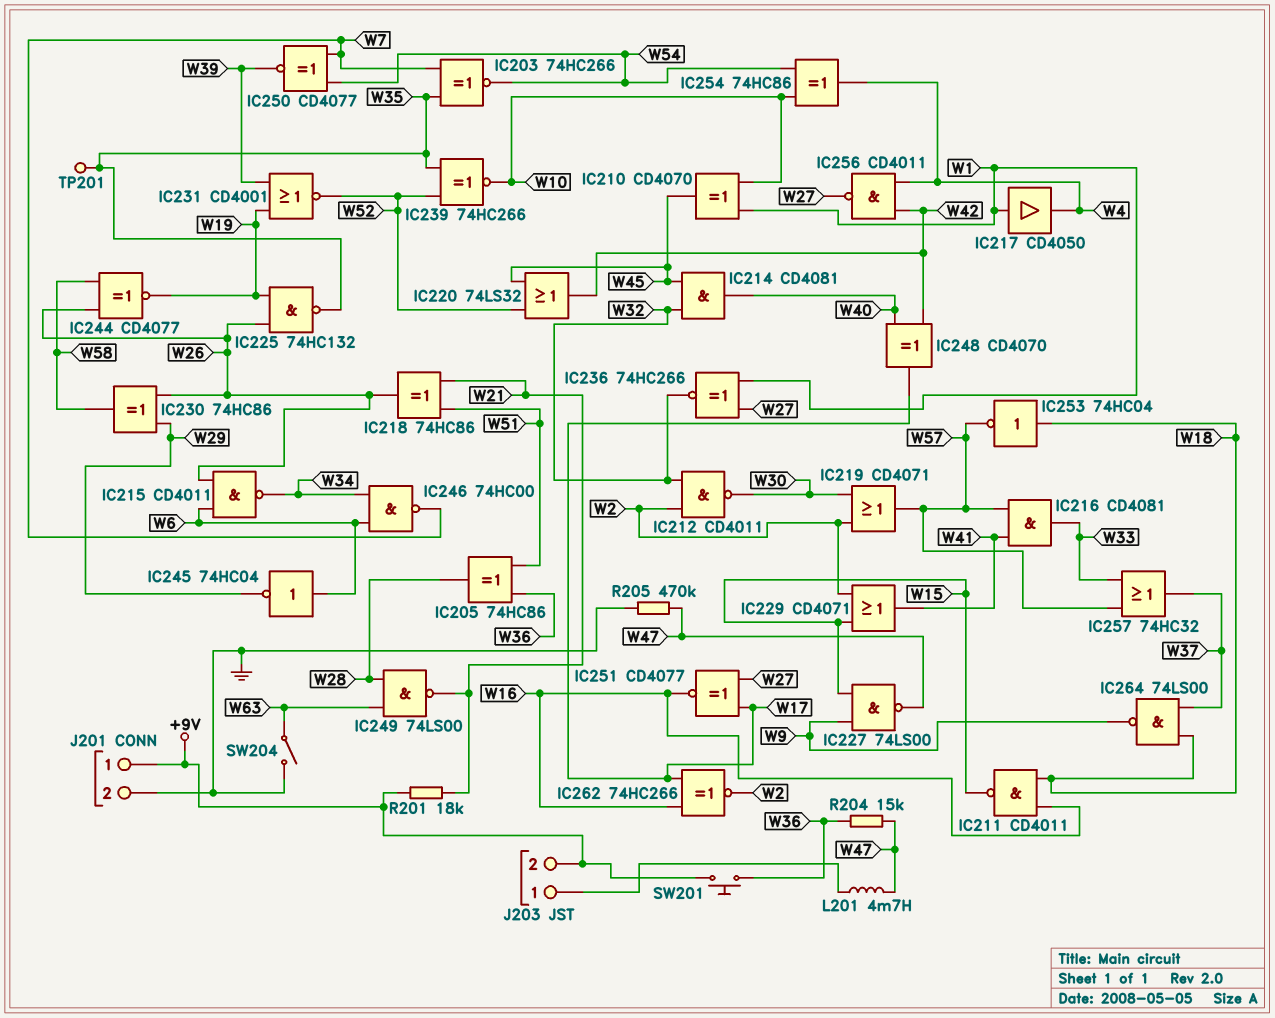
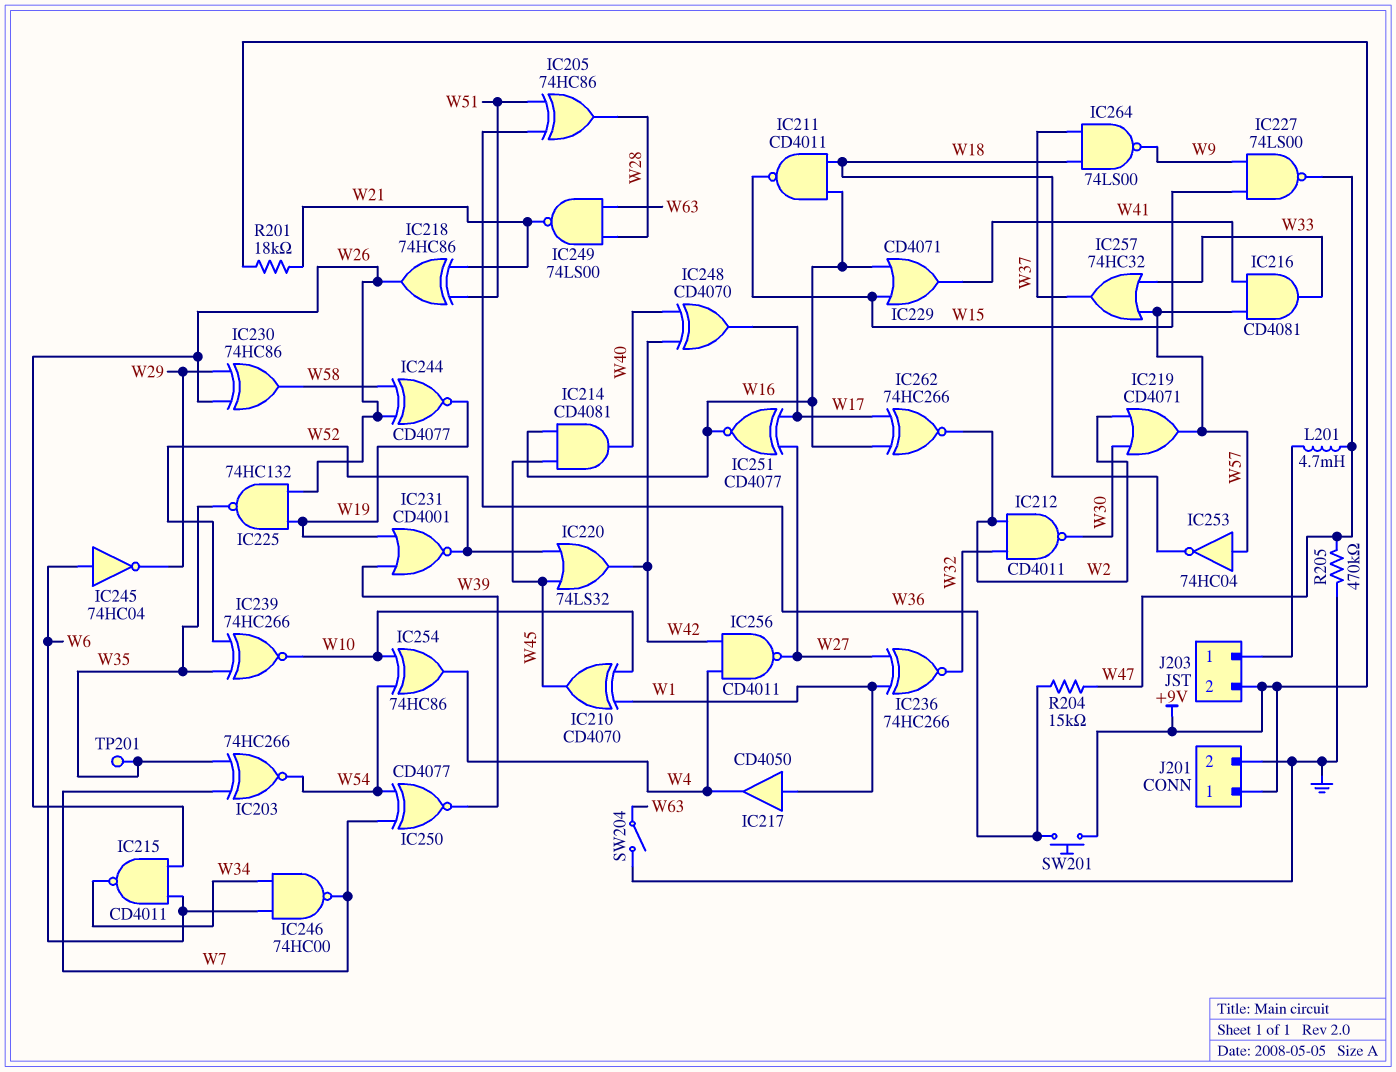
IC214: AND CD4081 (in W32, in W45, out W40) -> AND CD4081 (in W16, in W45, out W40)
IC229: OR CD4071 (in W2, in W15, out W41) -> OR CD4071 (in W15, in W16, out W41)
IC253: NOT 74HC04 (in W18, out W57) -> NOT 74HC04 (in W57, out W18)

